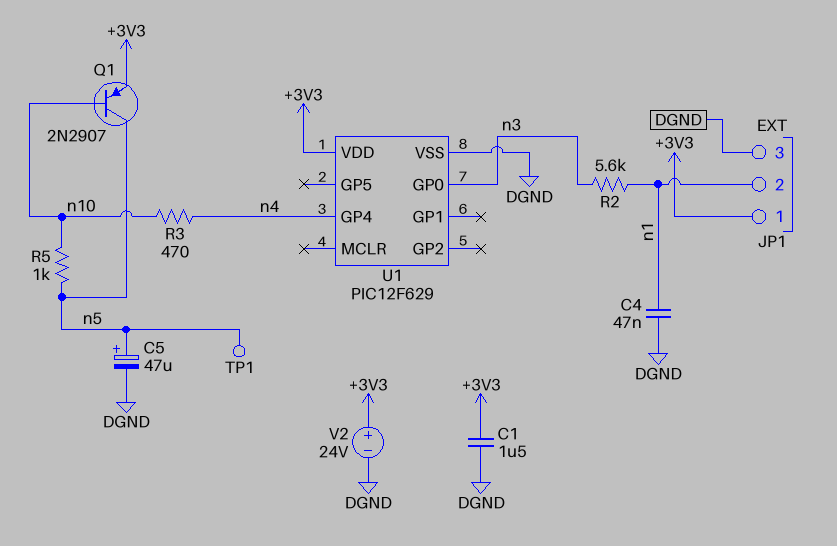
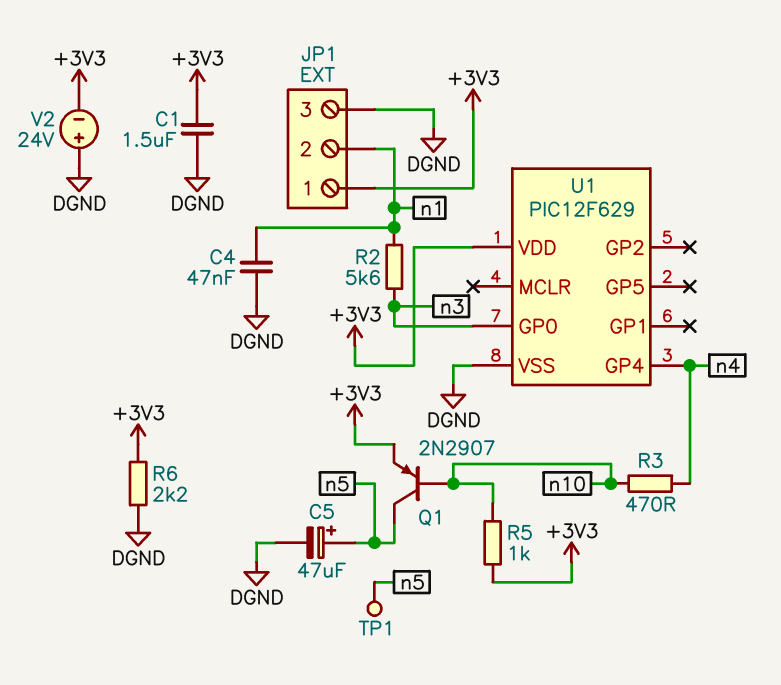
R5: 1k (n5, n10) -> 1k (+3V3, n10)
R6: none -> 2.2k (+3V3, DGND)
V2: 24V (plus +3V3, minus DGND) -> 24V (plus DGND, minus +3V3)

